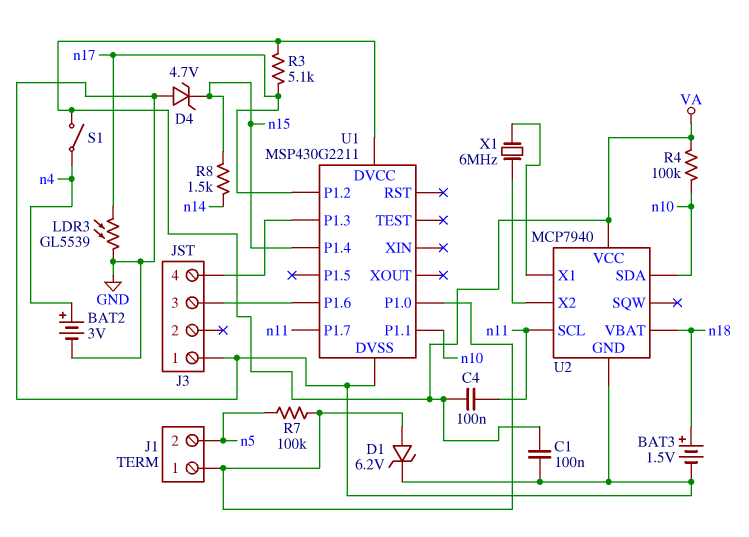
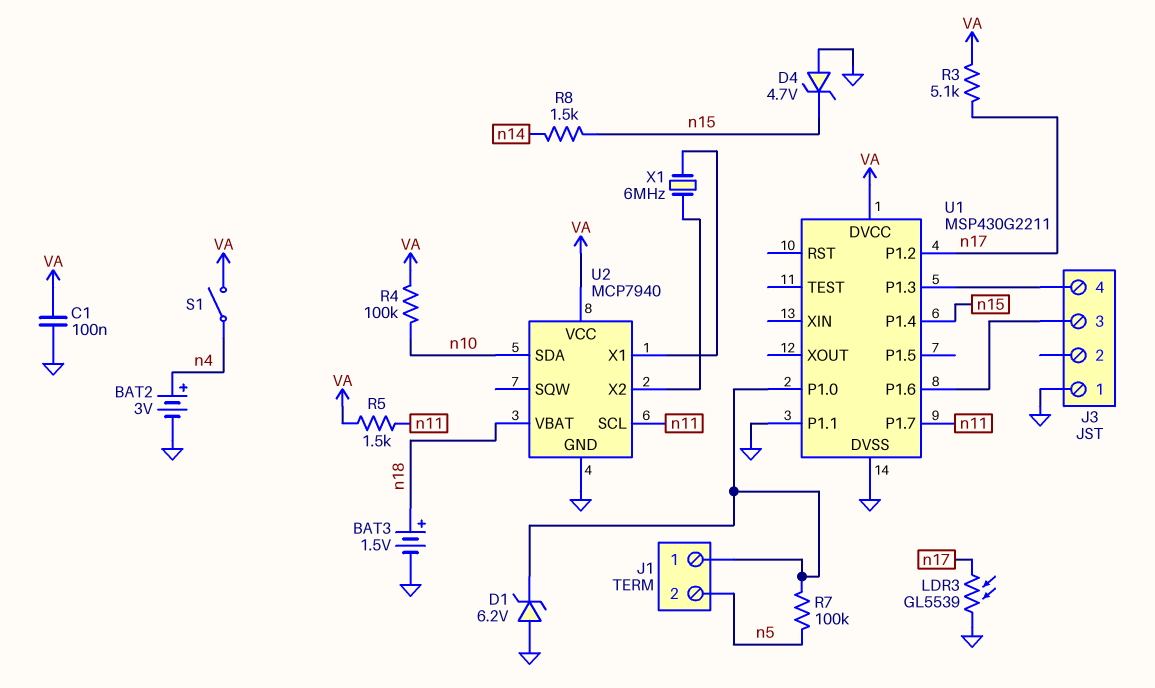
C4: 100nF (VA, n11) -> none
D1: zener 6.2V (A J1/1, K GND) -> zener 6.2V (A GND, K J1/1)
R5: none -> 1.5k (VA, n11)
U1 pin P1.1: n10 -> GND

